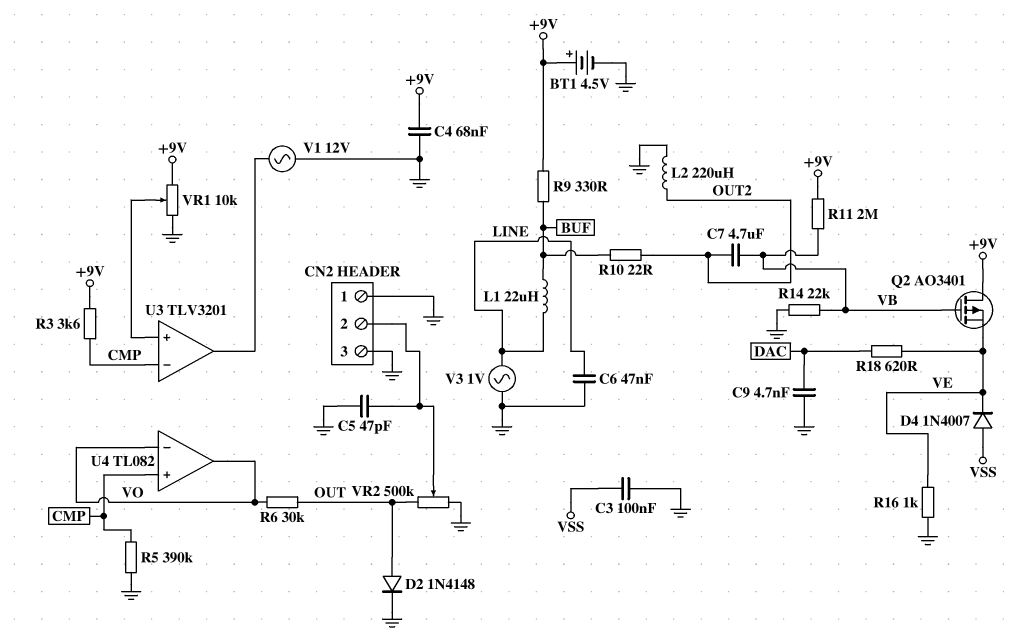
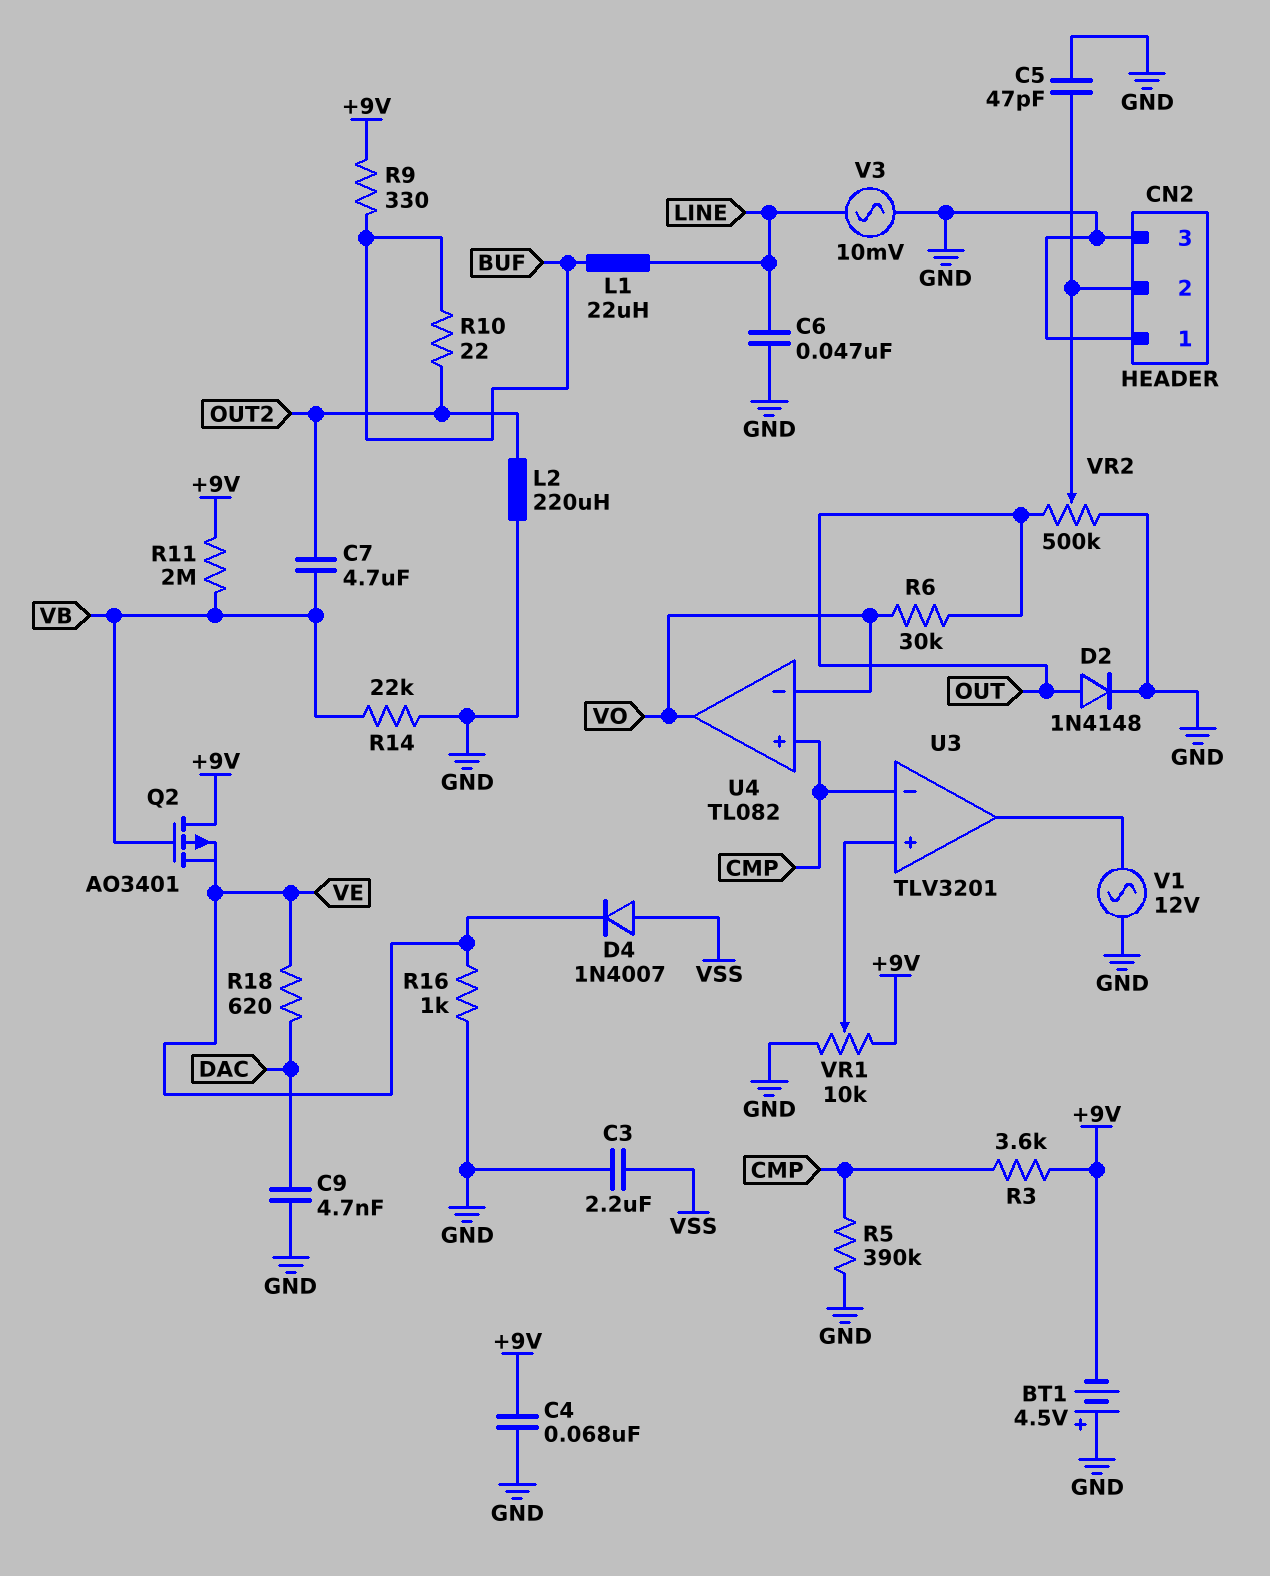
BT1: 4.5V (plus +9V, minus GND) -> 4.5V (plus GND, minus +9V)
C3: 100nF (GND, VSS) -> 2.2uF (GND, VSS)
V3: AC 1V (GND, LINE) -> AC 10mV (GND, LINE)

